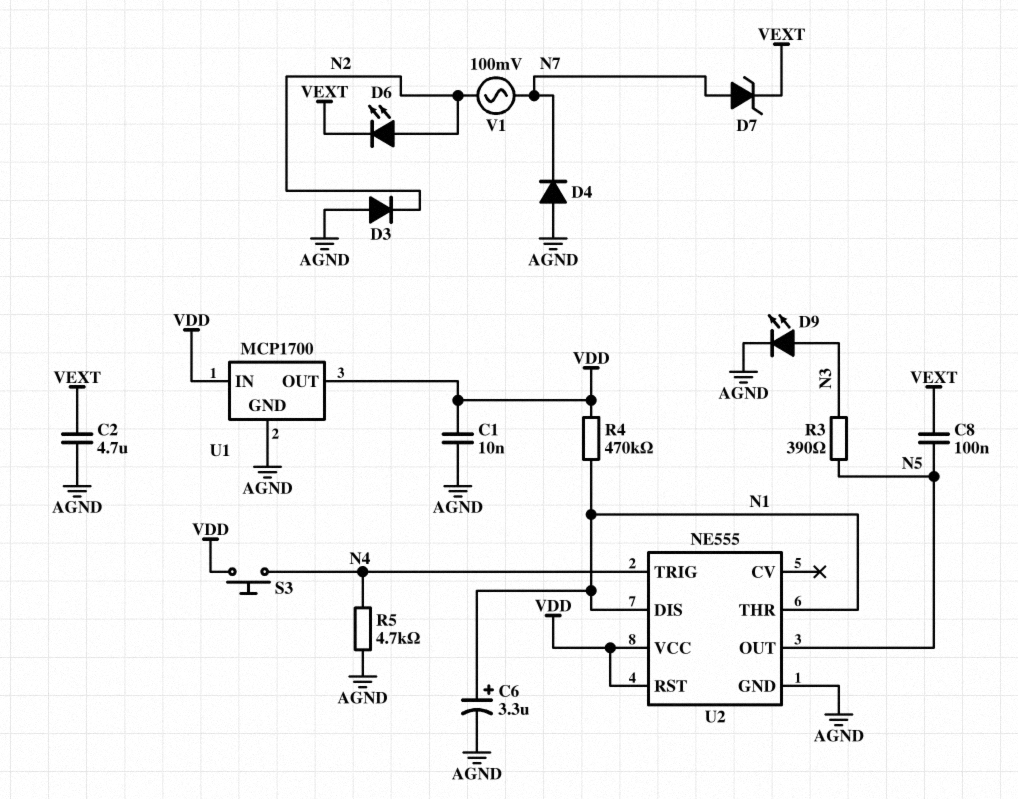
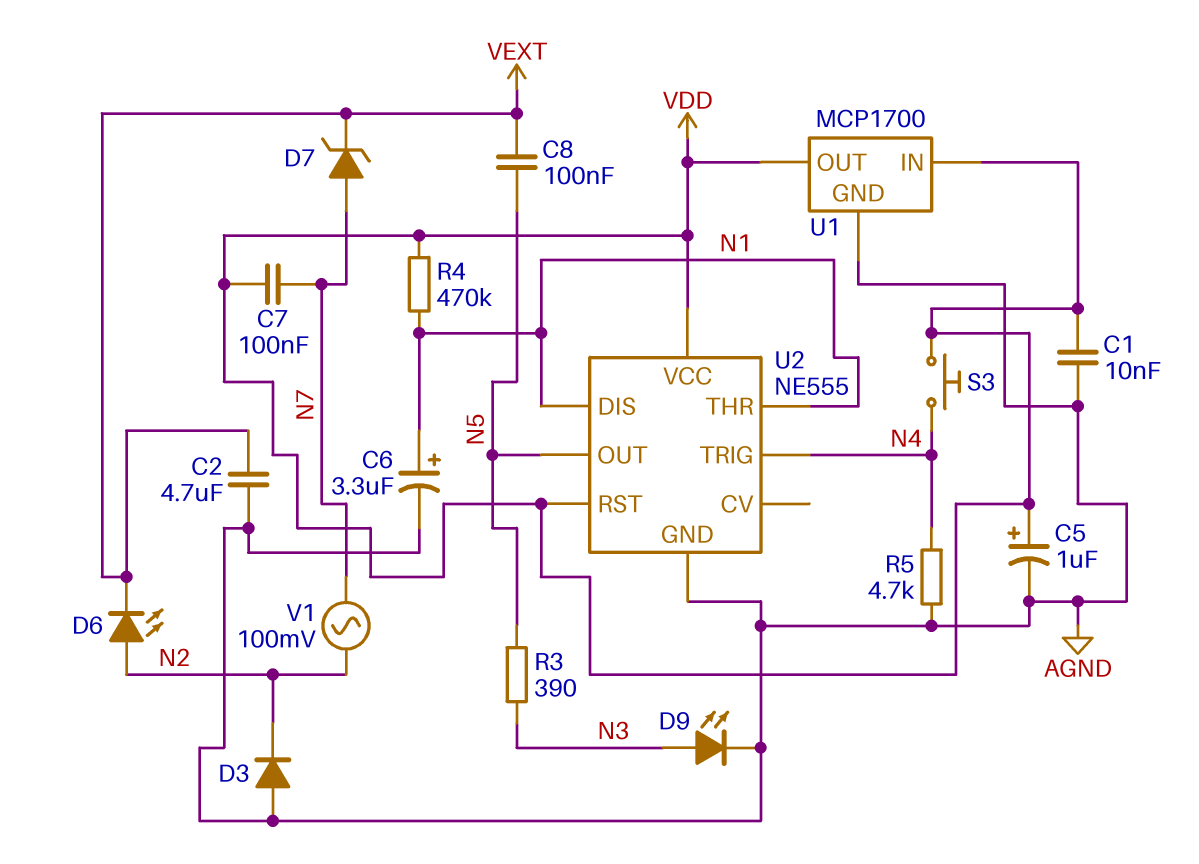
C5: none -> 1uF (plus VDD, minus AGND)
C7: none -> 100nF (N7, VDD)
D4: diode (A AGND, K N7) -> none

